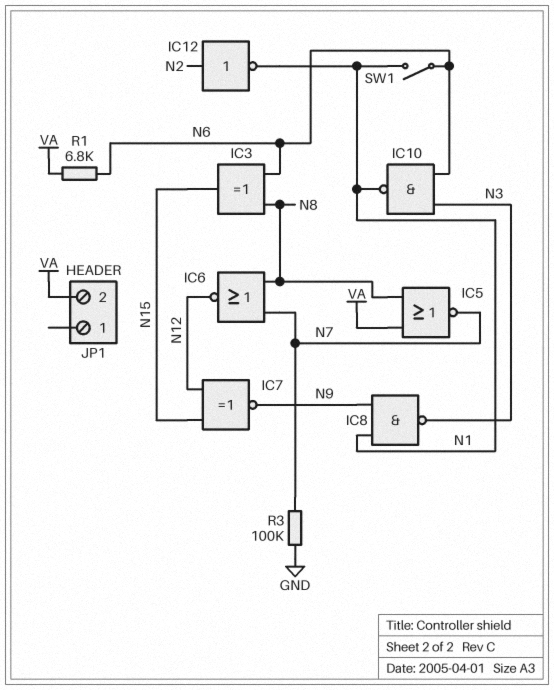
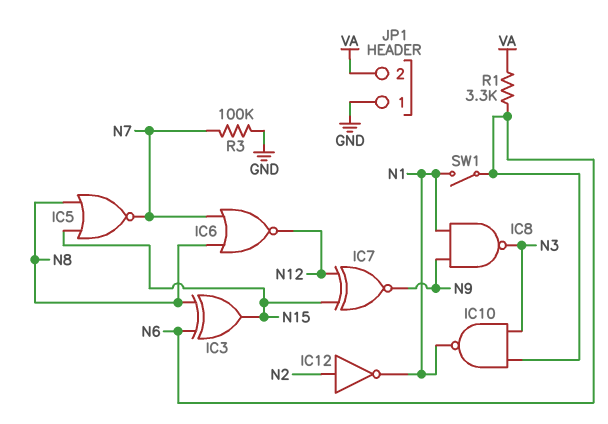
IC5: NOR (in N8, in VA, out N7) -> NOR (in N8, in N15, out N7)
JP1 pin 1: none -> GND
R1: 6.8k (N6, VA) -> 3.3k (N6, VA)

